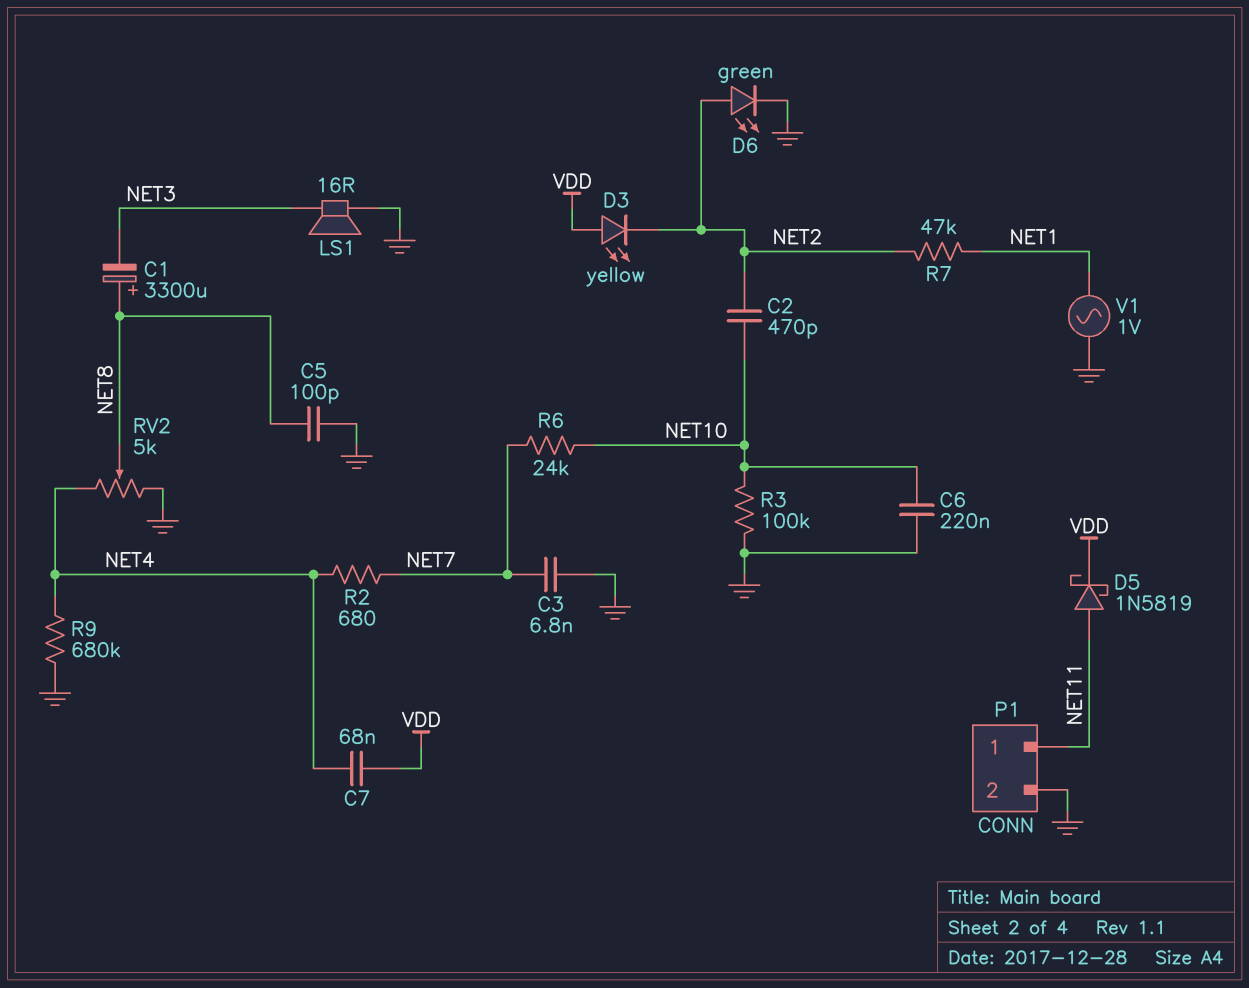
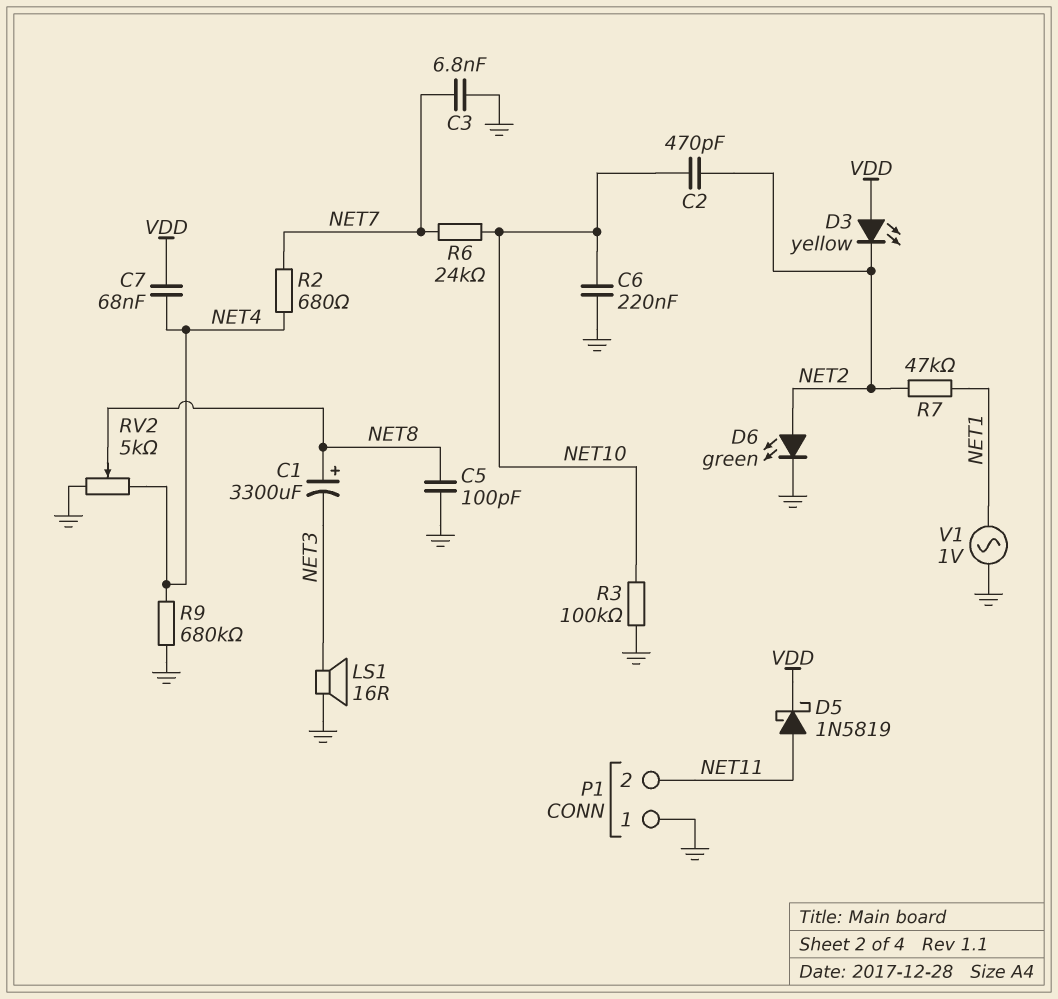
P1 pin 1: NET11 -> GND
P1 pin 2: GND -> NET11

